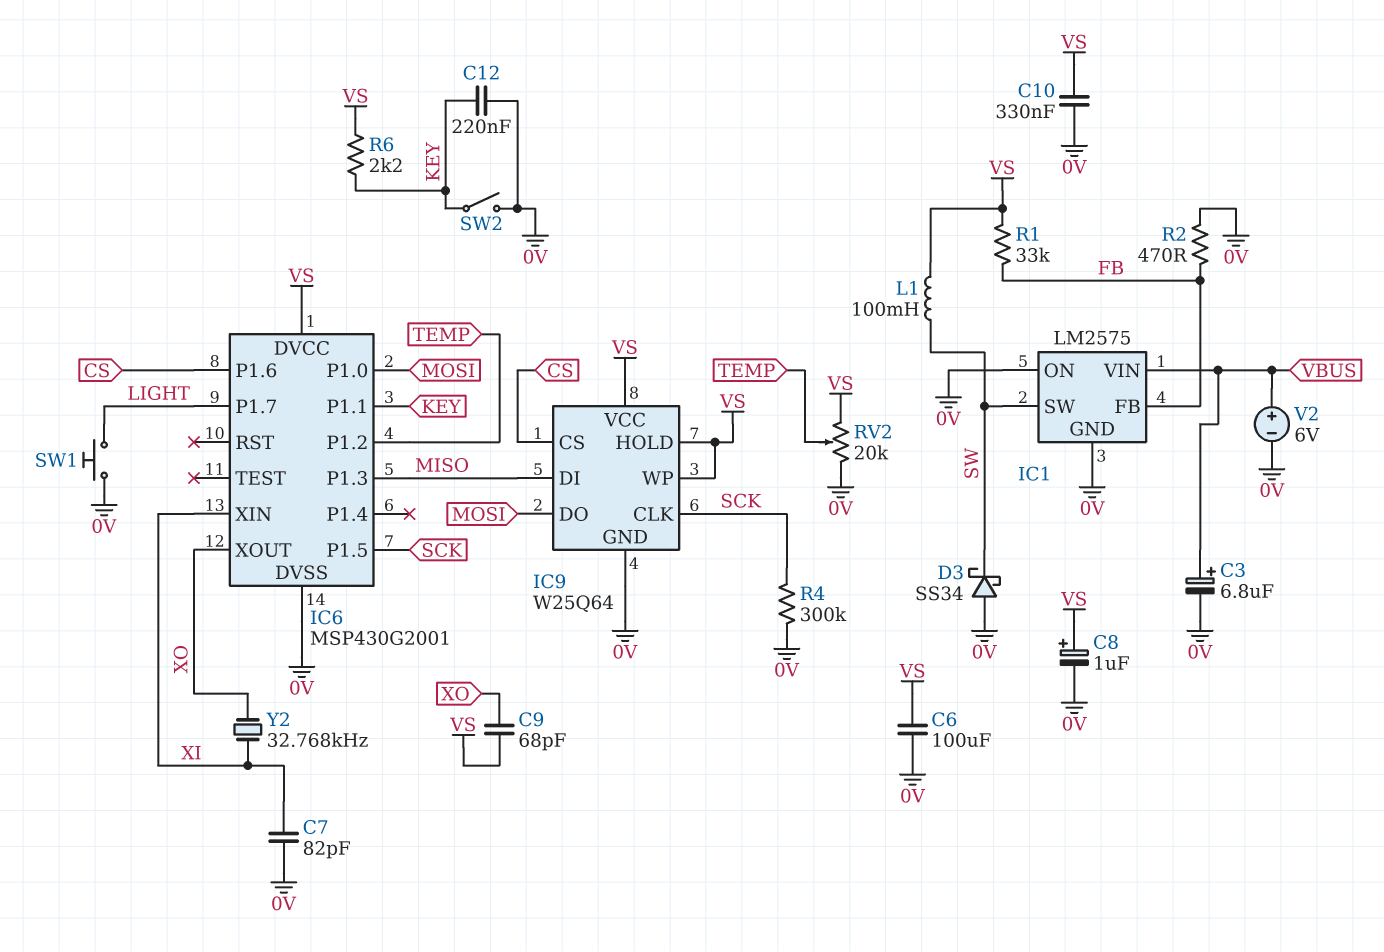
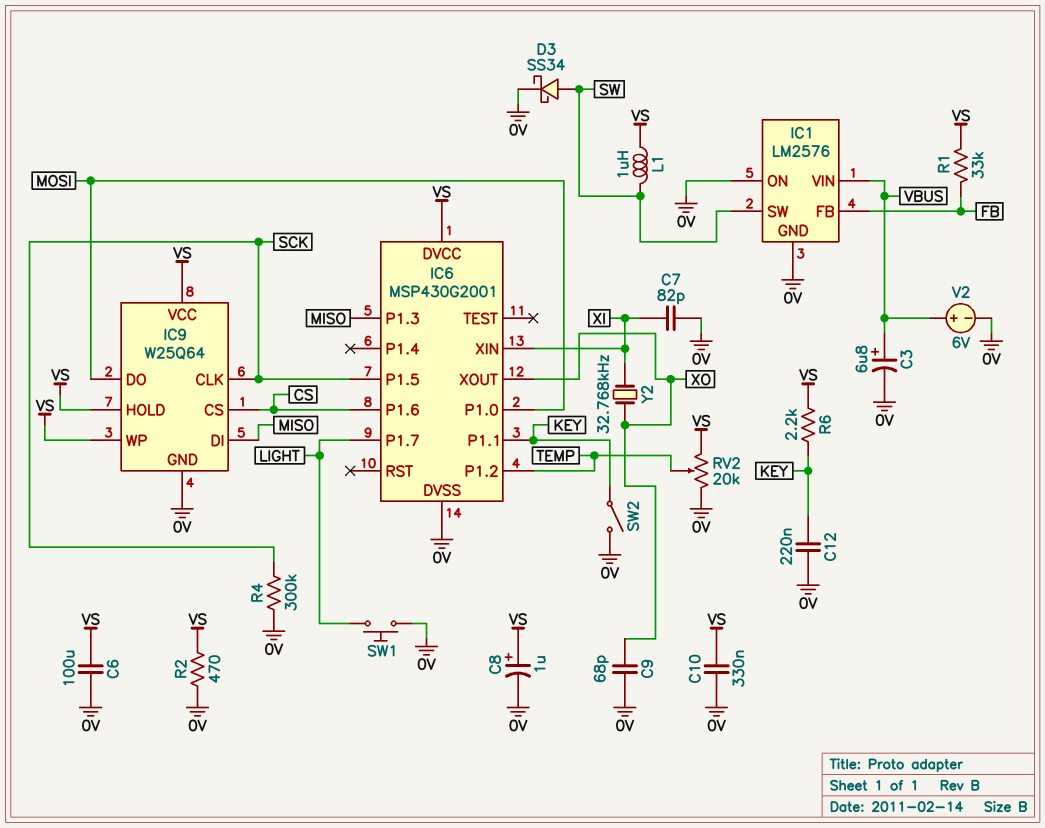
C9: 68pF (VS, XO) -> 68pF (0V, XO)
D3: schottky SS34 (A 0V, K SW) -> schottky SS34 (A SW, K 0V)
IC1: LM2575 -> LM2576
L1: 100mH (SW, VS) -> 1uH (SW, VS)
R2: 470 (0V, FB) -> 470 (0V, VS)

